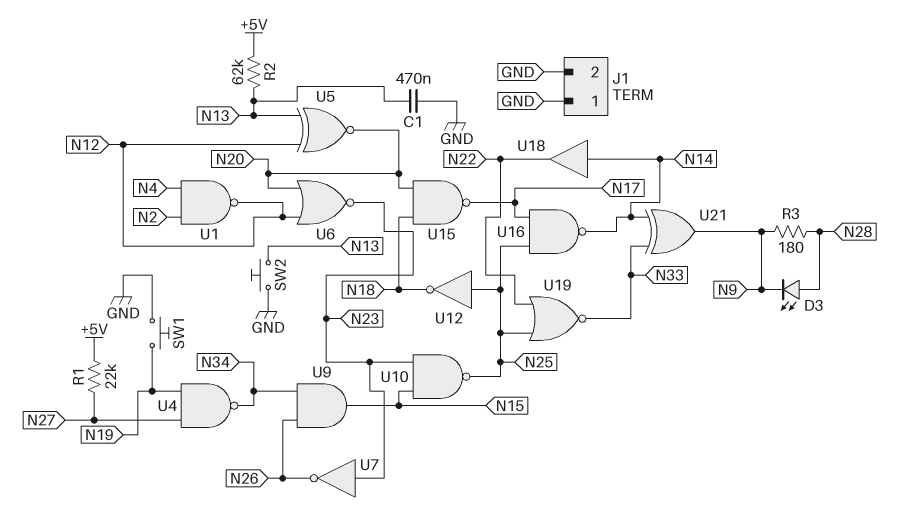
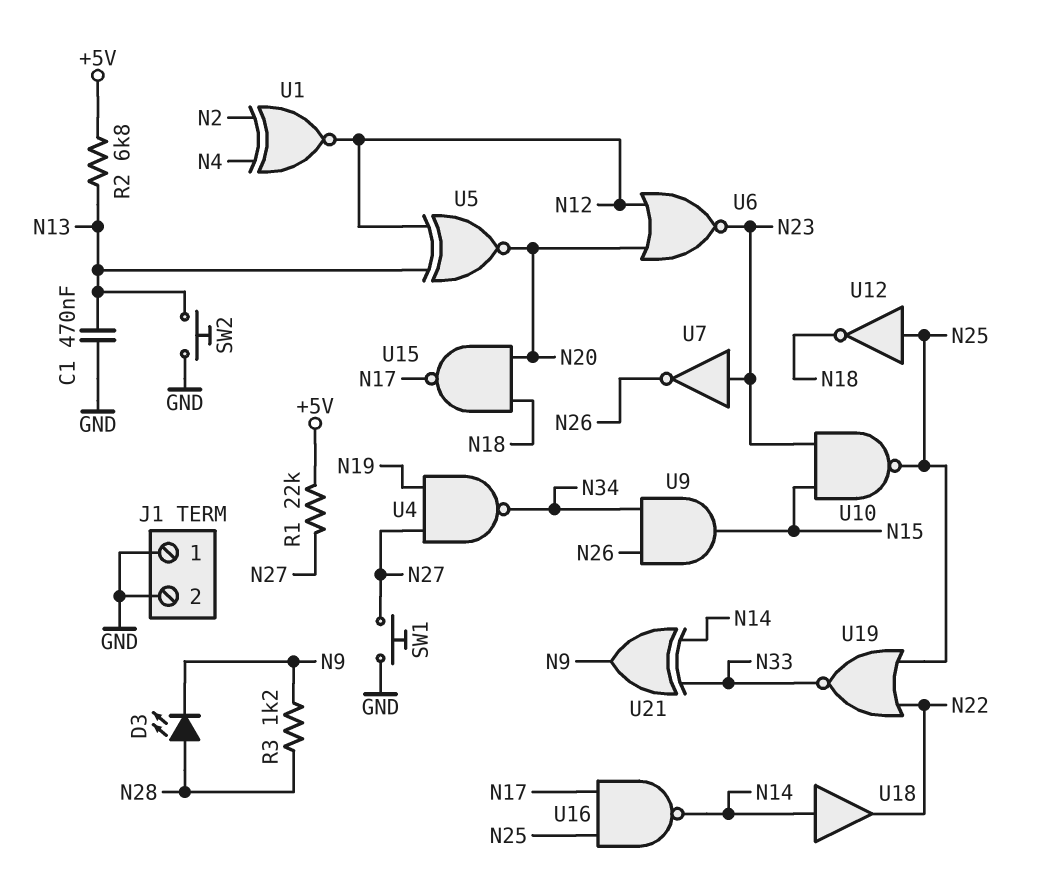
R2: 62k (+5V, N13) -> 6.8k (+5V, N13)
R3: 180 (N9, N28) -> 1.2k (N9, N28)
SW1: button (GND, N19) -> button (GND, N27)
U1: NAND (in N2, in N4, out N12) -> XNOR (in N2, in N4, out N12)

